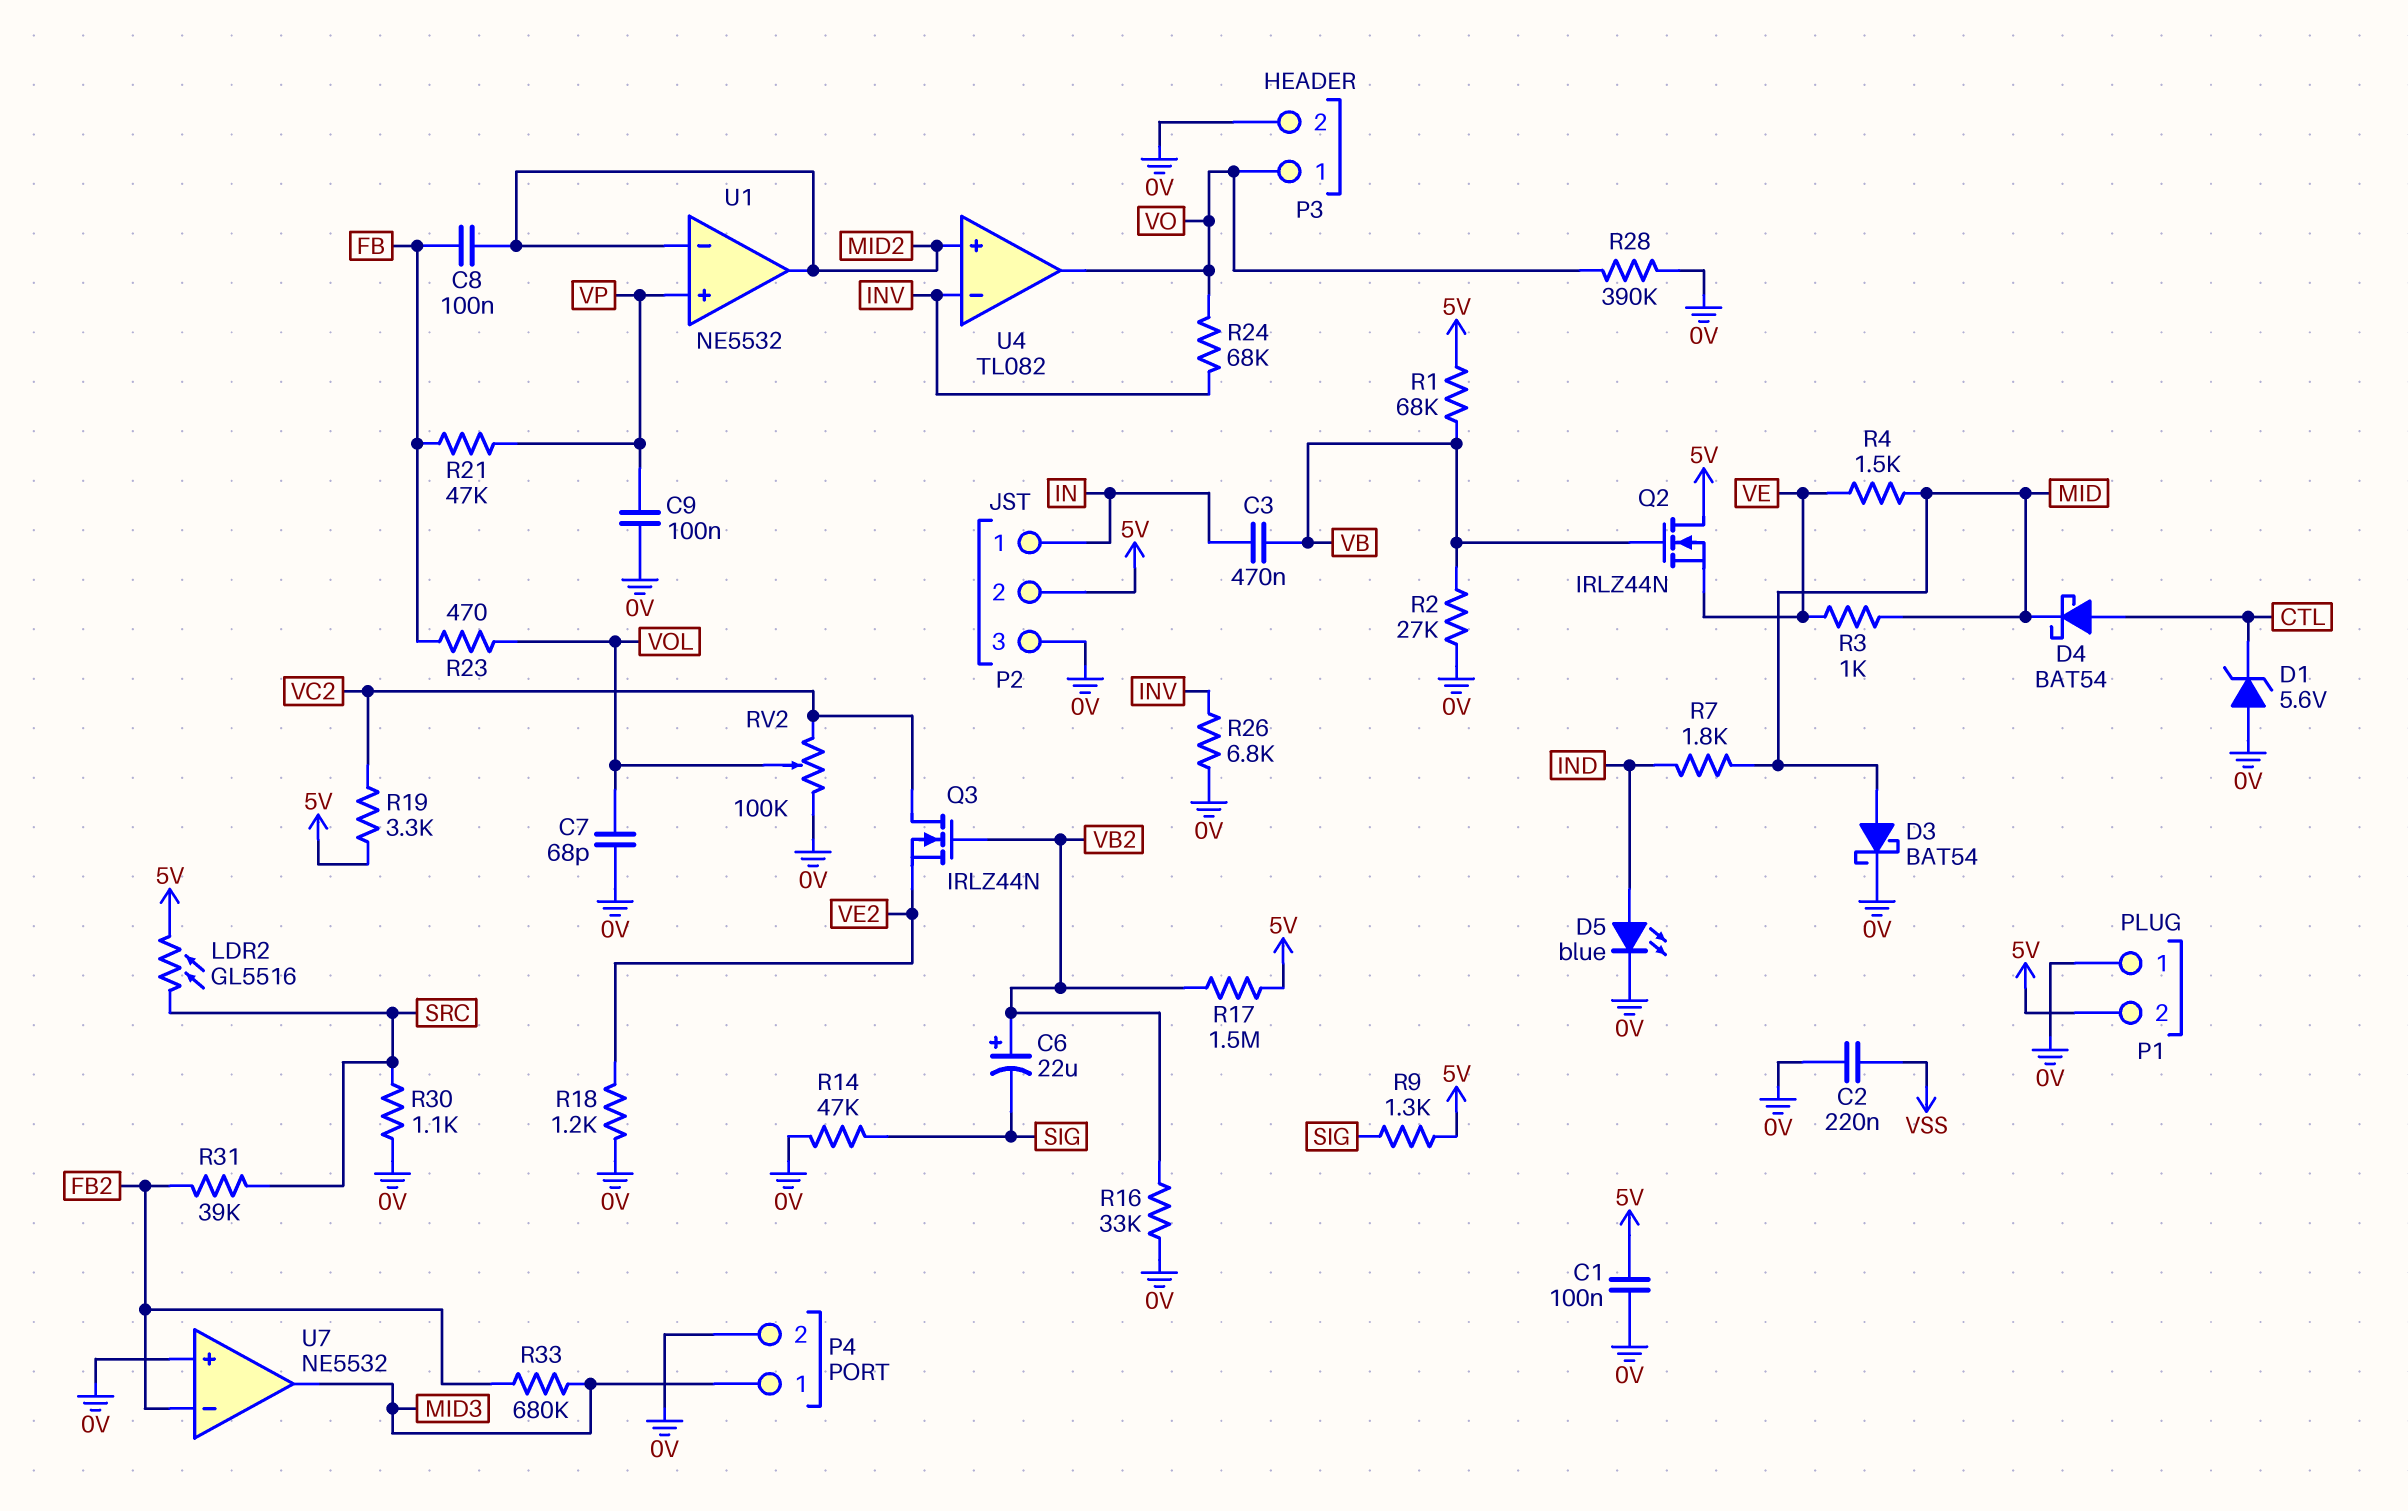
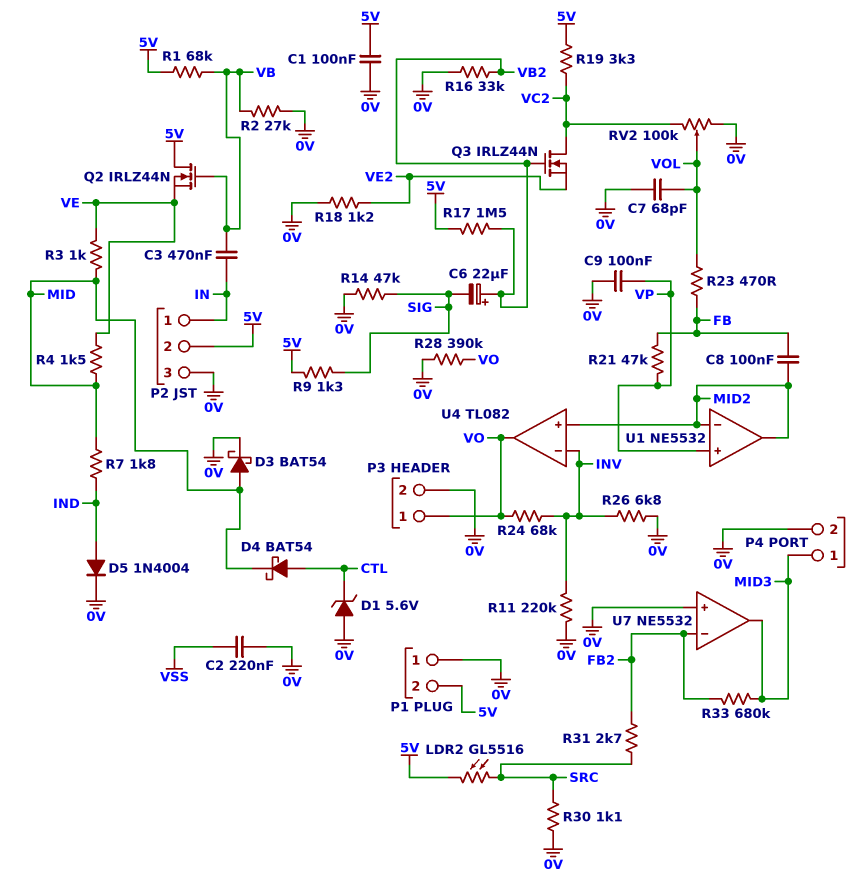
D5: LED blue (A IND, K 0V) -> diode 1N4004 (A IND, K 0V)
R11: none -> 220k (0V, INV)
R31: 39k (FB2, SRC) -> 2.7k (FB2, SRC)

